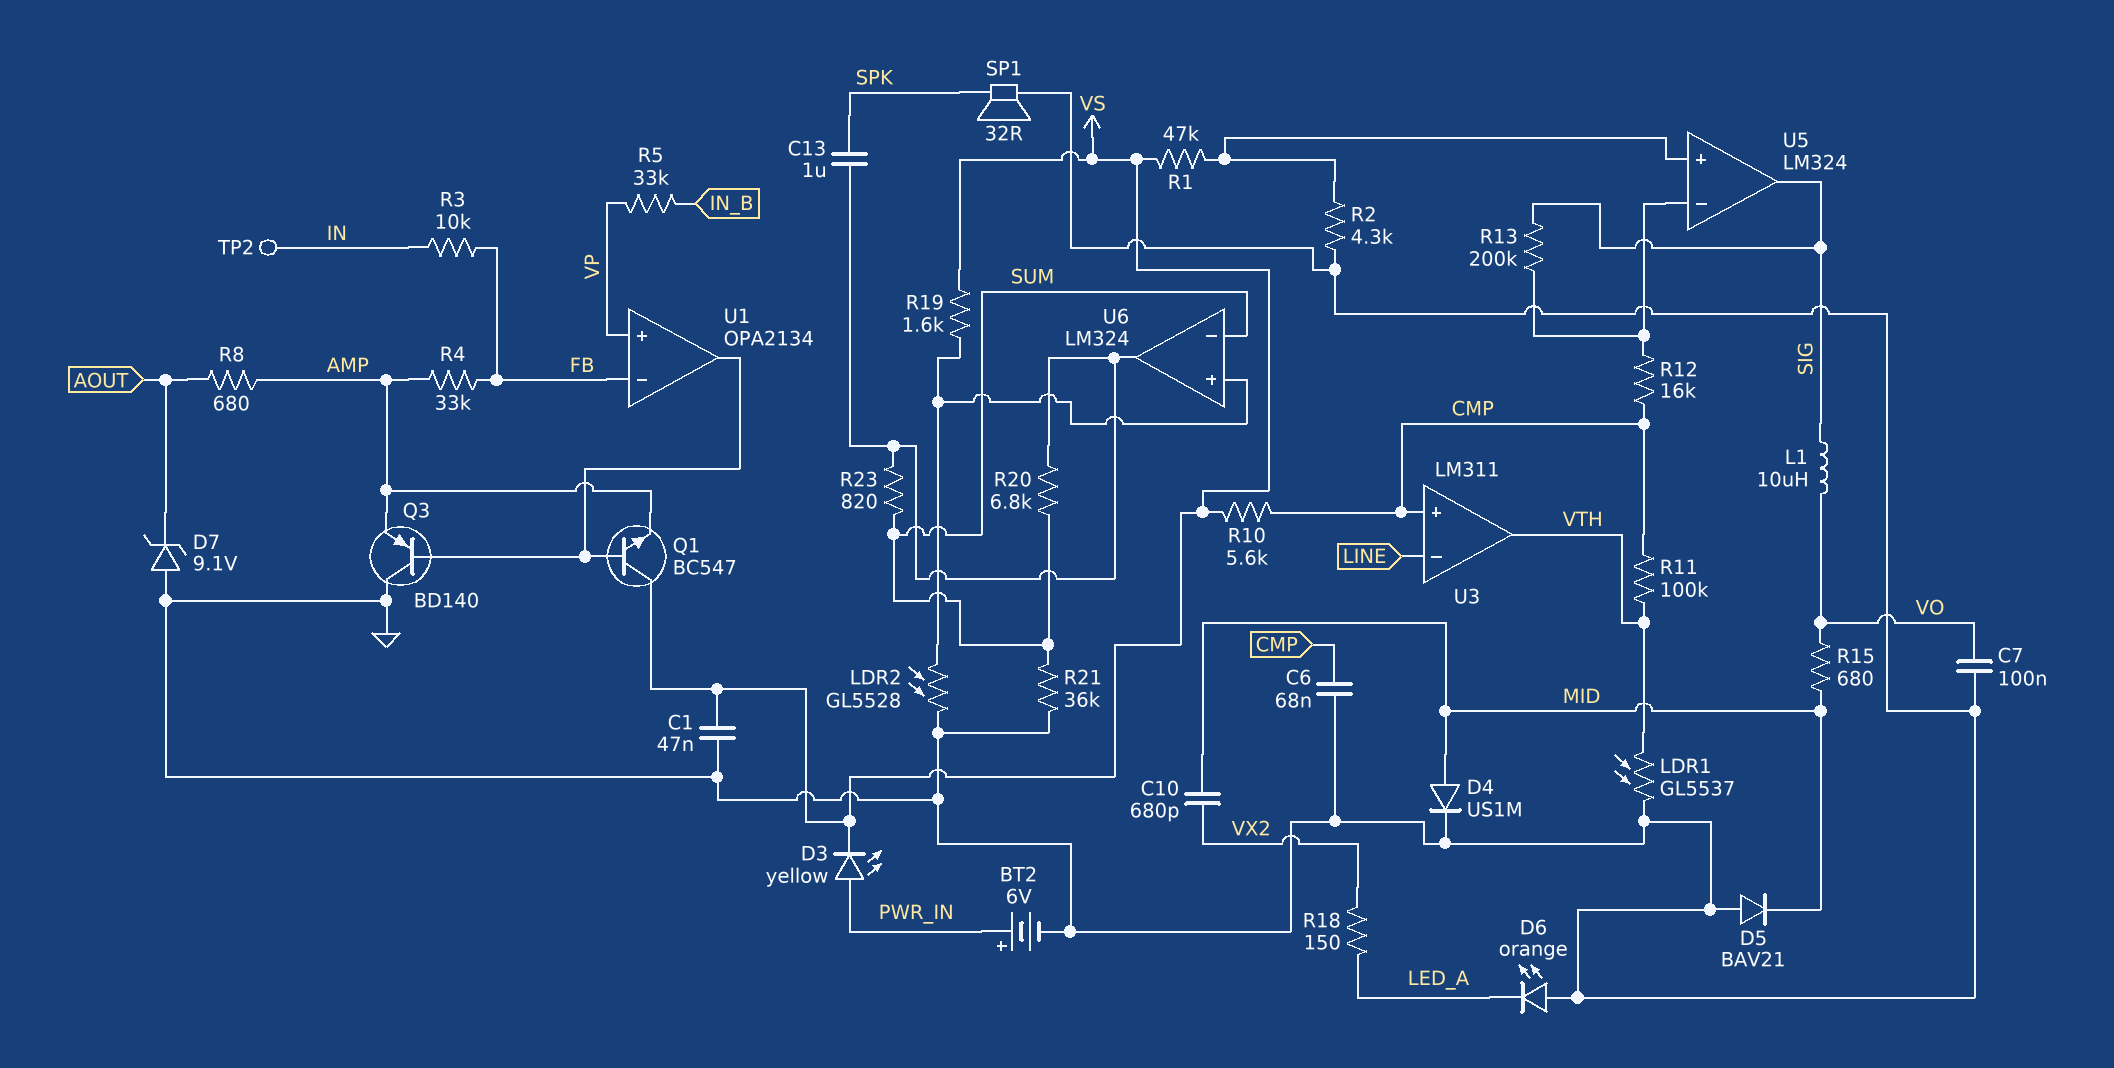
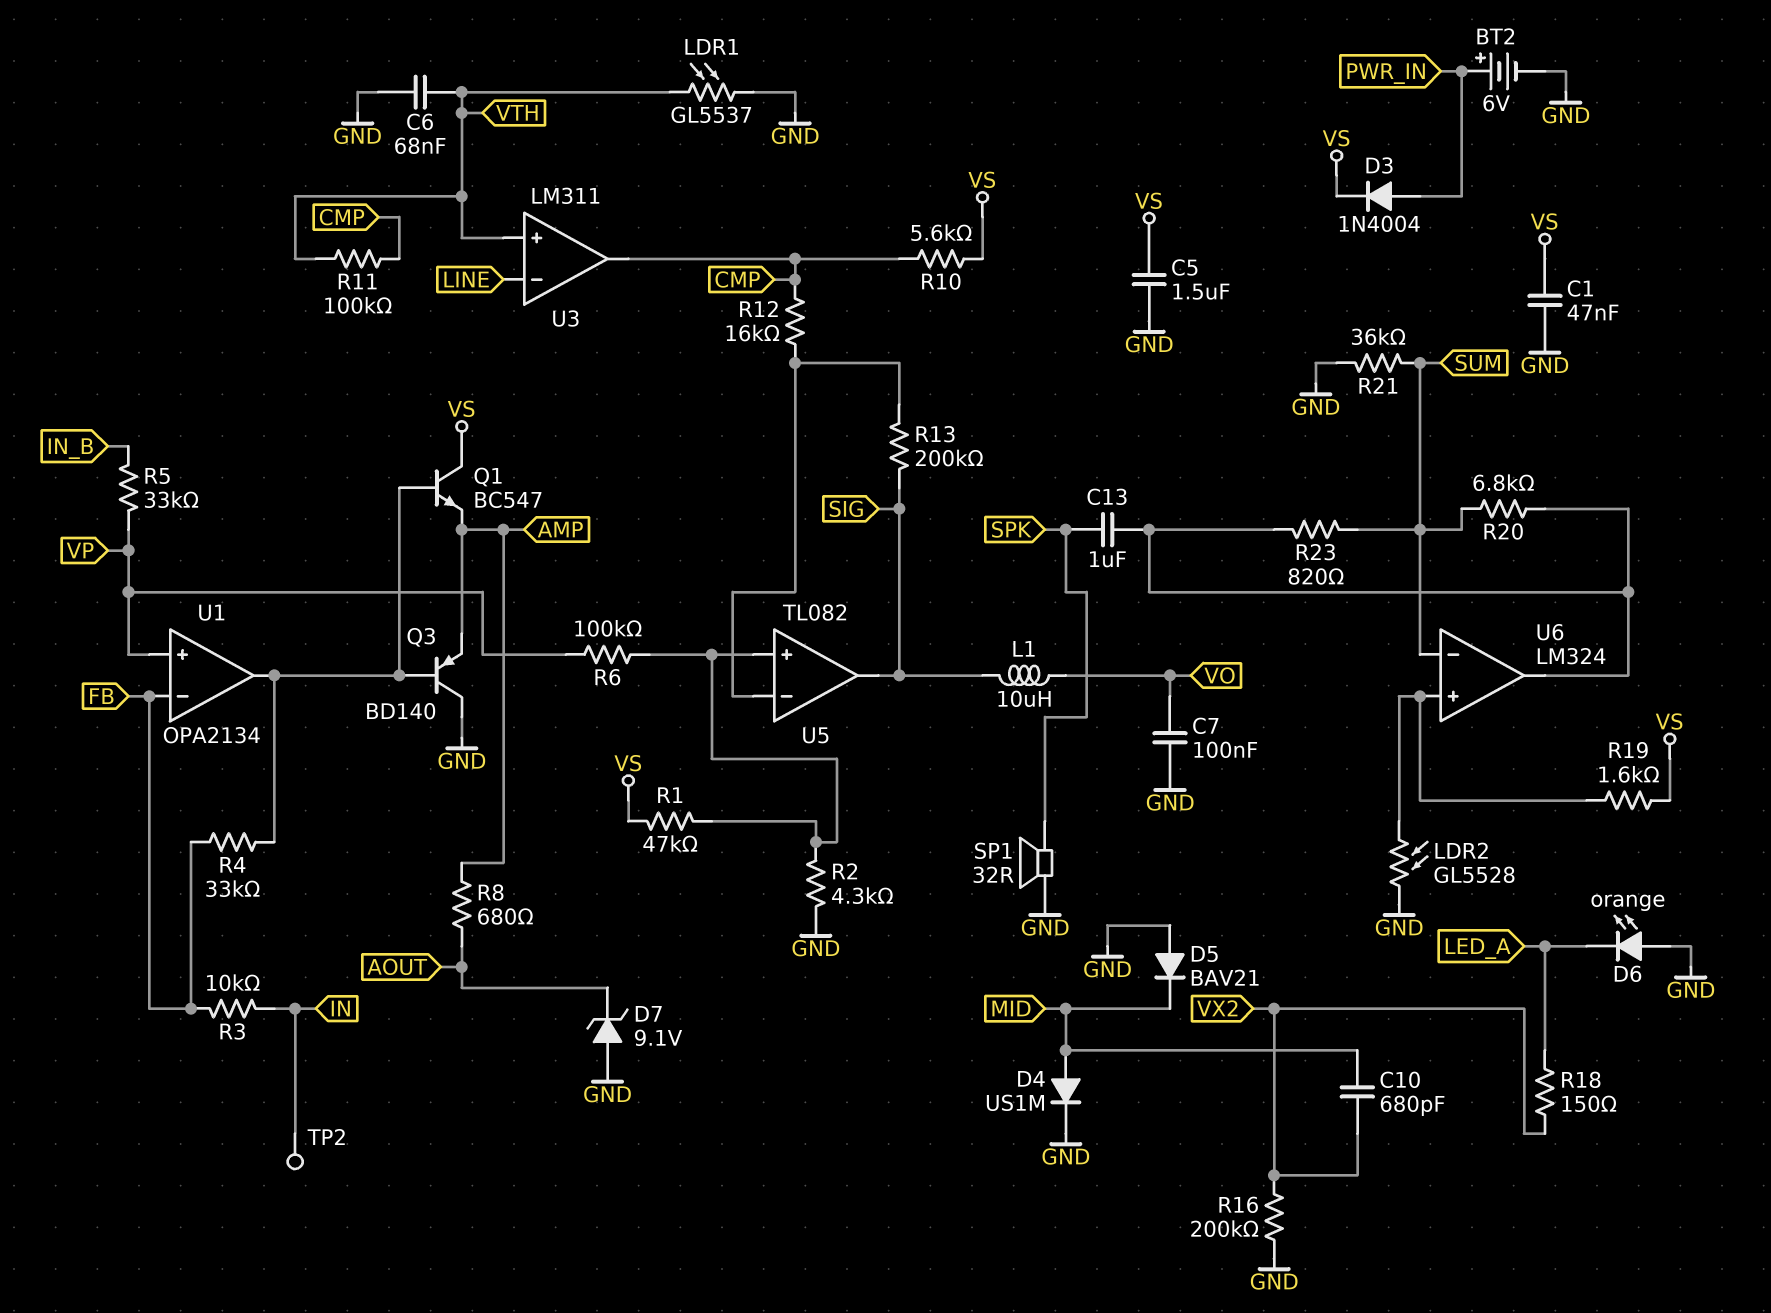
C5: none -> 1.5uF (GND, VS)
C6: 68nF (CMP, GND) -> 68nF (GND, VTH)
D3: LED yellow (A PWR_IN, K VS) -> diode 1N4004 (A PWR_IN, K VS)
R4: 33k (AMP, FB) -> 33k (FB, U1/out)
R6: none -> 100k (U5/in+, VP)
R15: 680 (MID, VO) -> none
R16: none -> 200k (GND, VX2)
U3 pin in+: CMP -> VTH
U3 pin out: VTH -> CMP
U5: LM324 -> TL082

